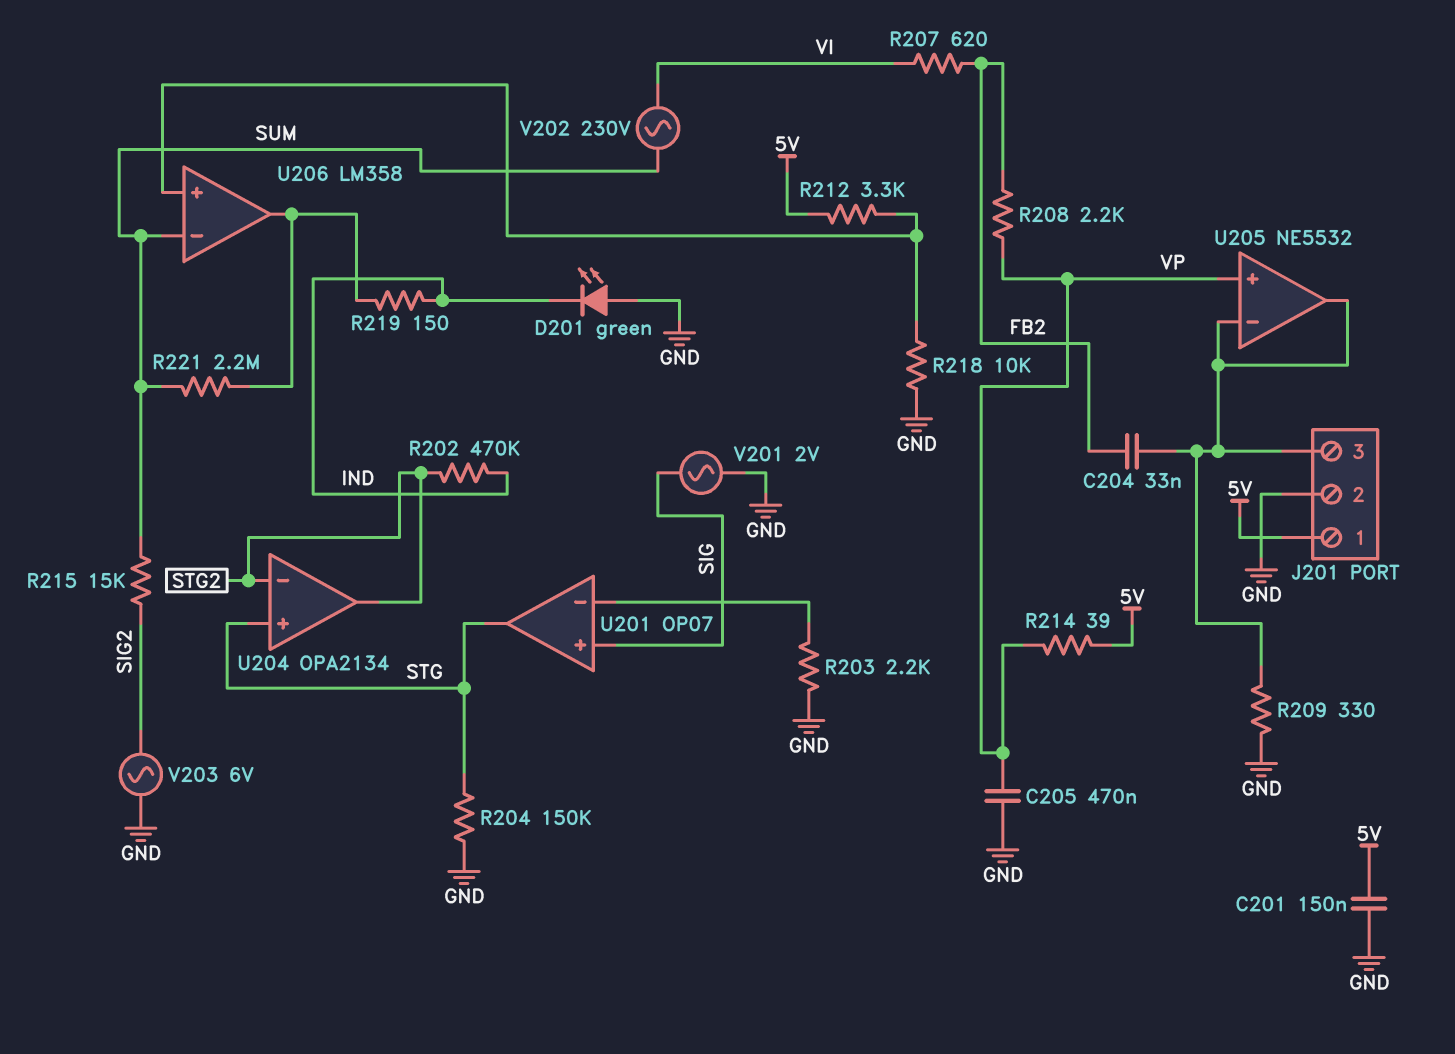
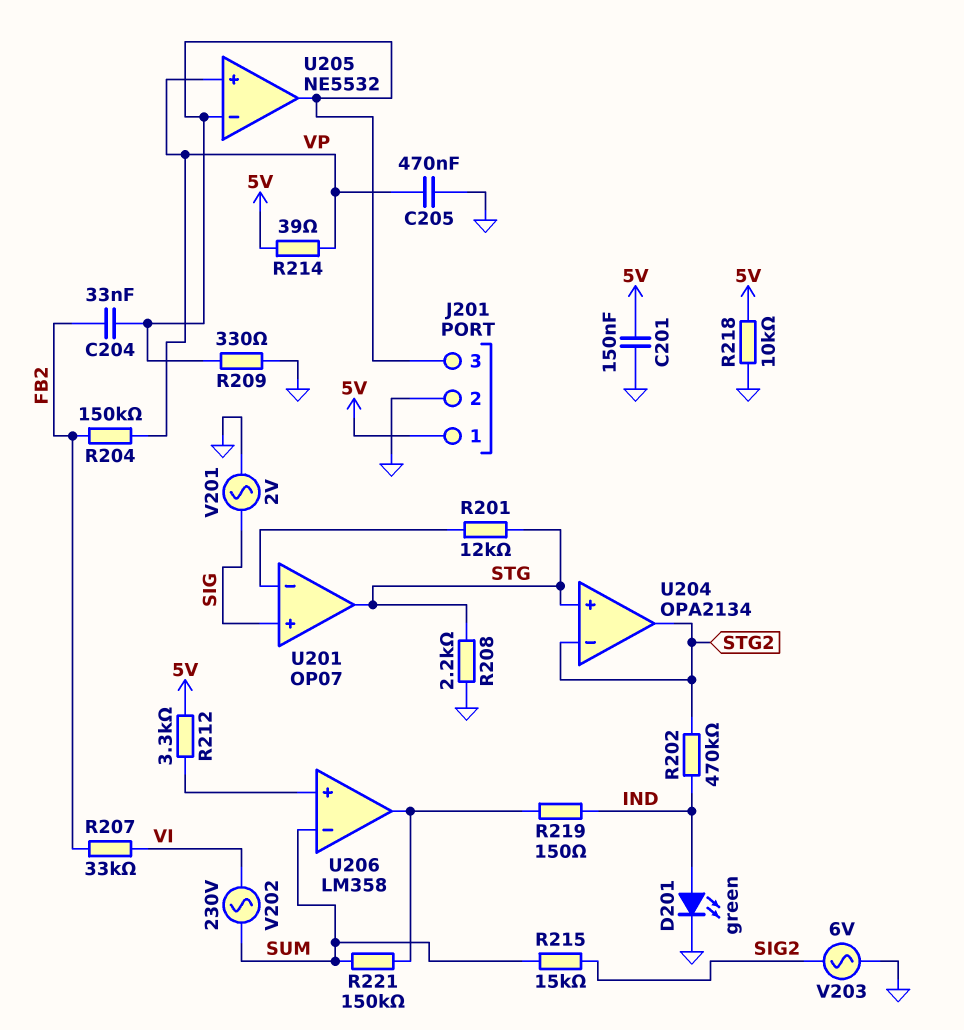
D201: LED green (A GND, K IND) -> LED green (A IND, K GND)
R201: none -> 12k (STG, U201/in-)
R203: 2.2k (GND, U201/in-) -> none
R204: 150k (GND, STG) -> 150k (FB2, VP)
R207: 620 (FB2, VI) -> 33k (FB2, VI)
R208: 2.2k (FB2, VP) -> 2.2k (GND, STG)
R218: 10k (GND, U206/in+) -> 10k (5V, GND)
R221: 2.2M (SUM, U206/out) -> 150k (SUM, U206/out)

